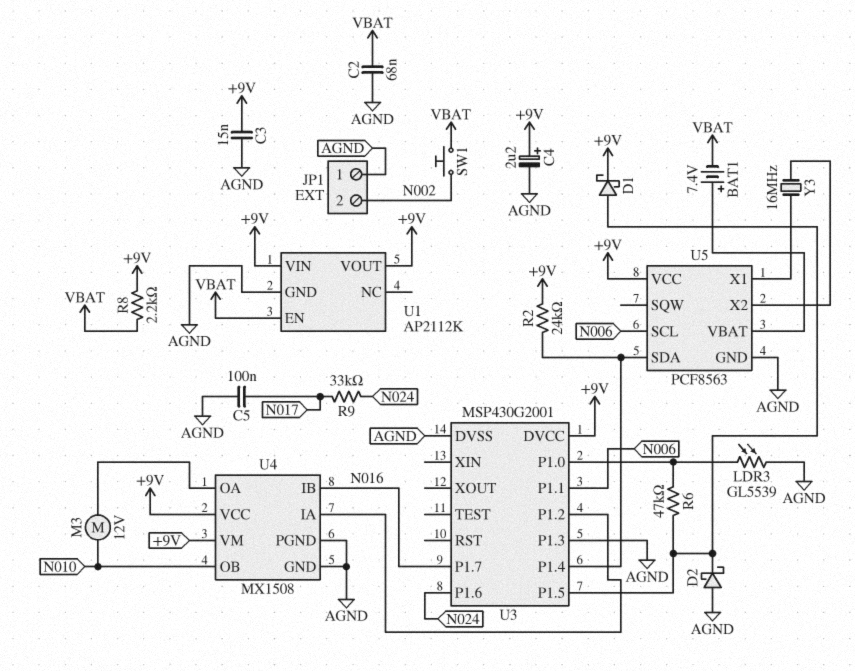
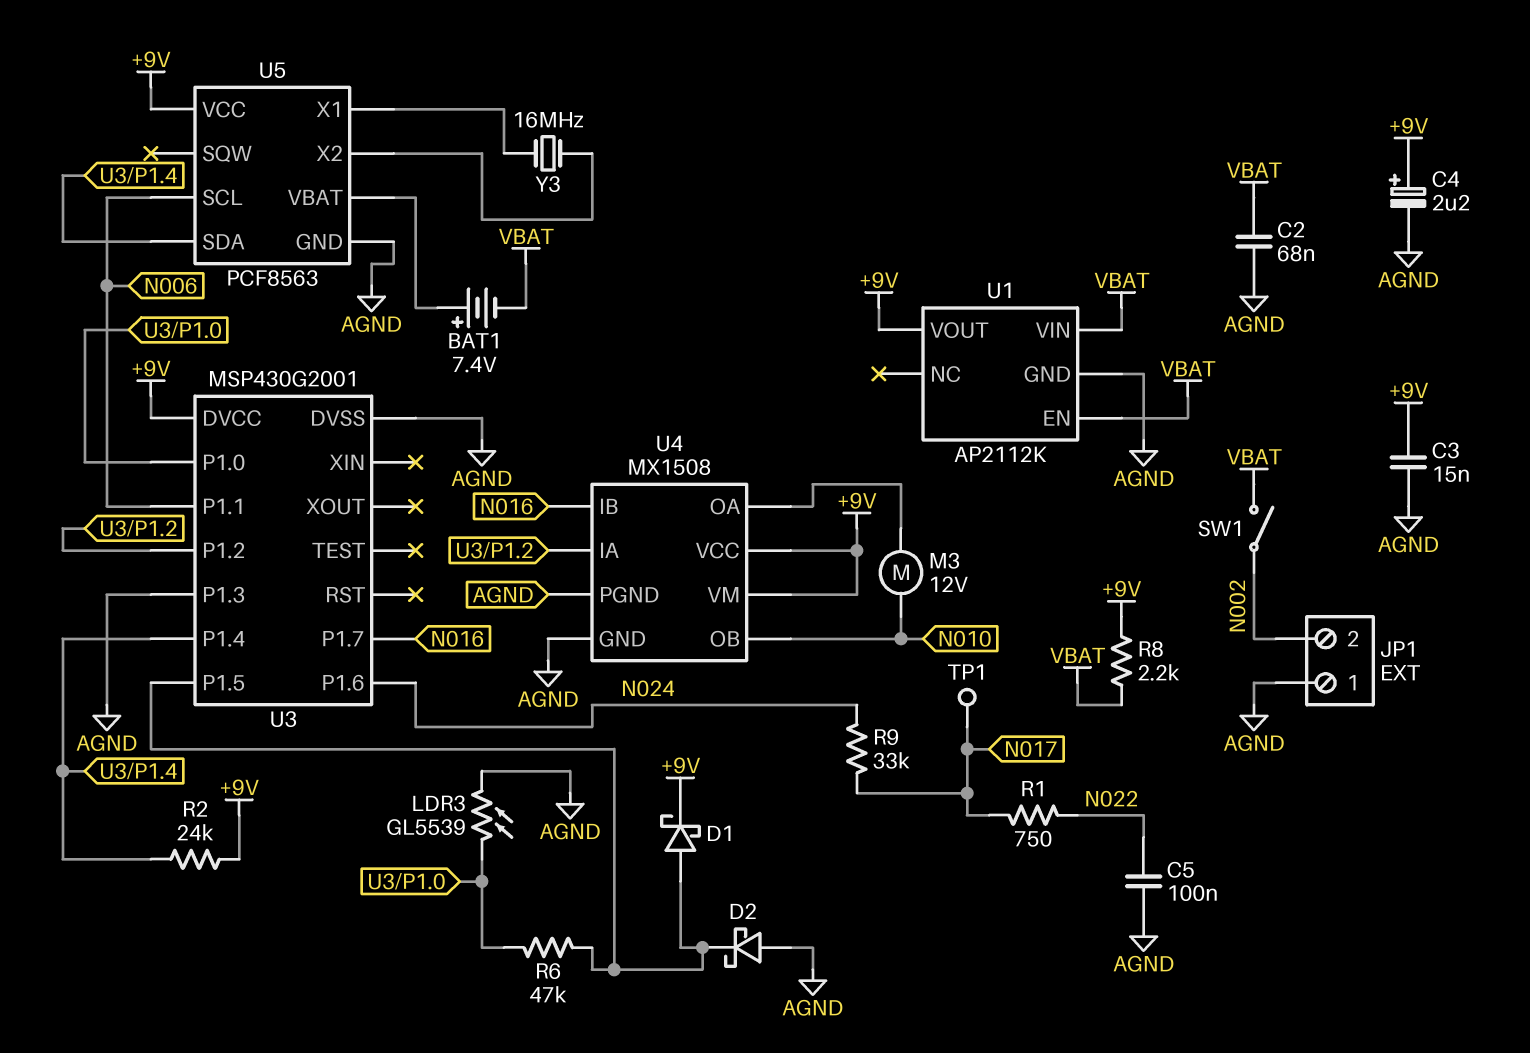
C5: 100nF (AGND, N017) -> 100nF (AGND, N022)
R1: none -> 750 (N017, N022)
SW1: button (N002, VBAT) -> switch (N002, VBAT)
TP1: none -> test point (N017)
U1 pin VIN: +9V -> VBAT

